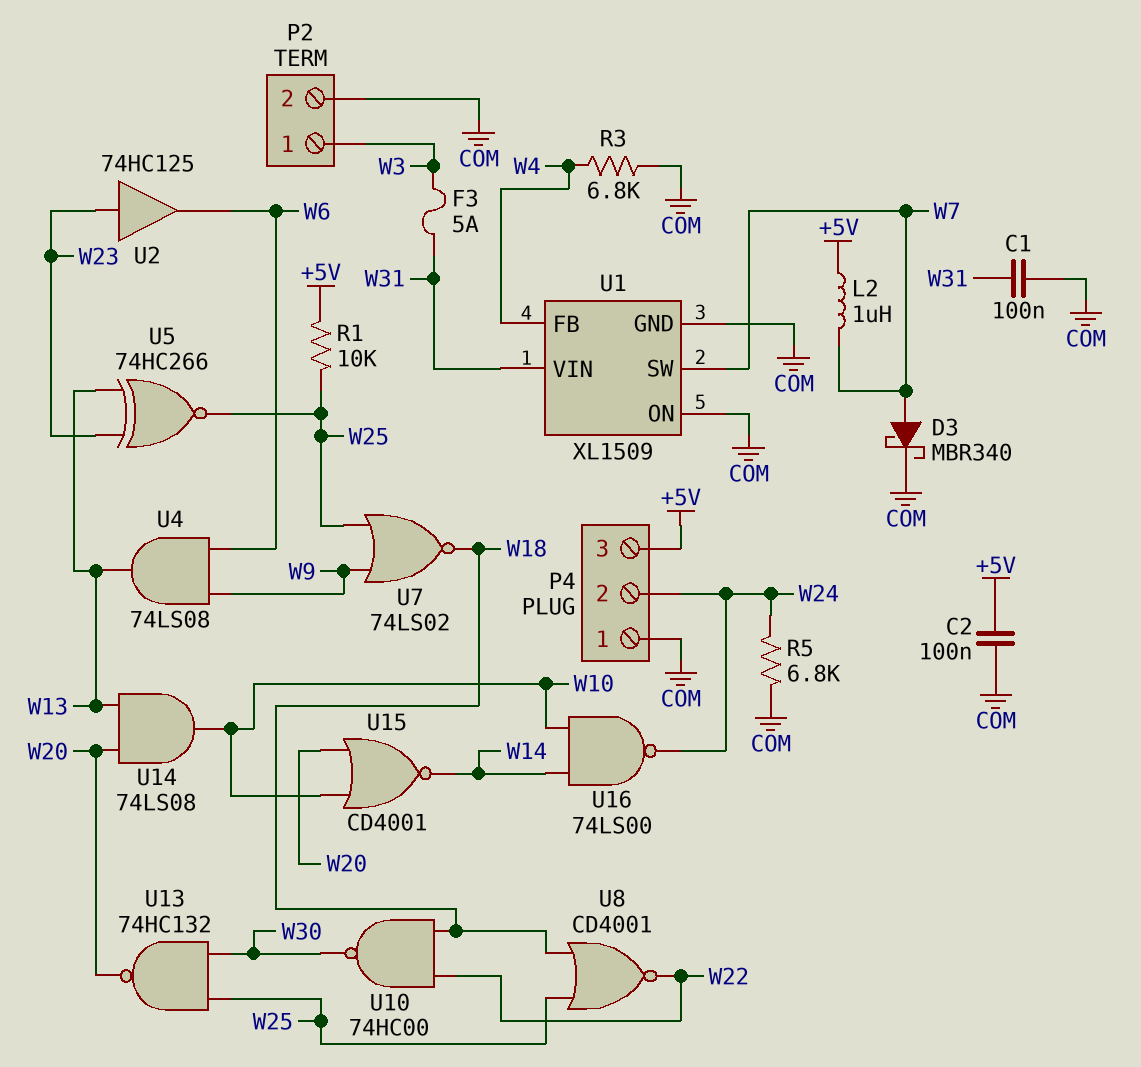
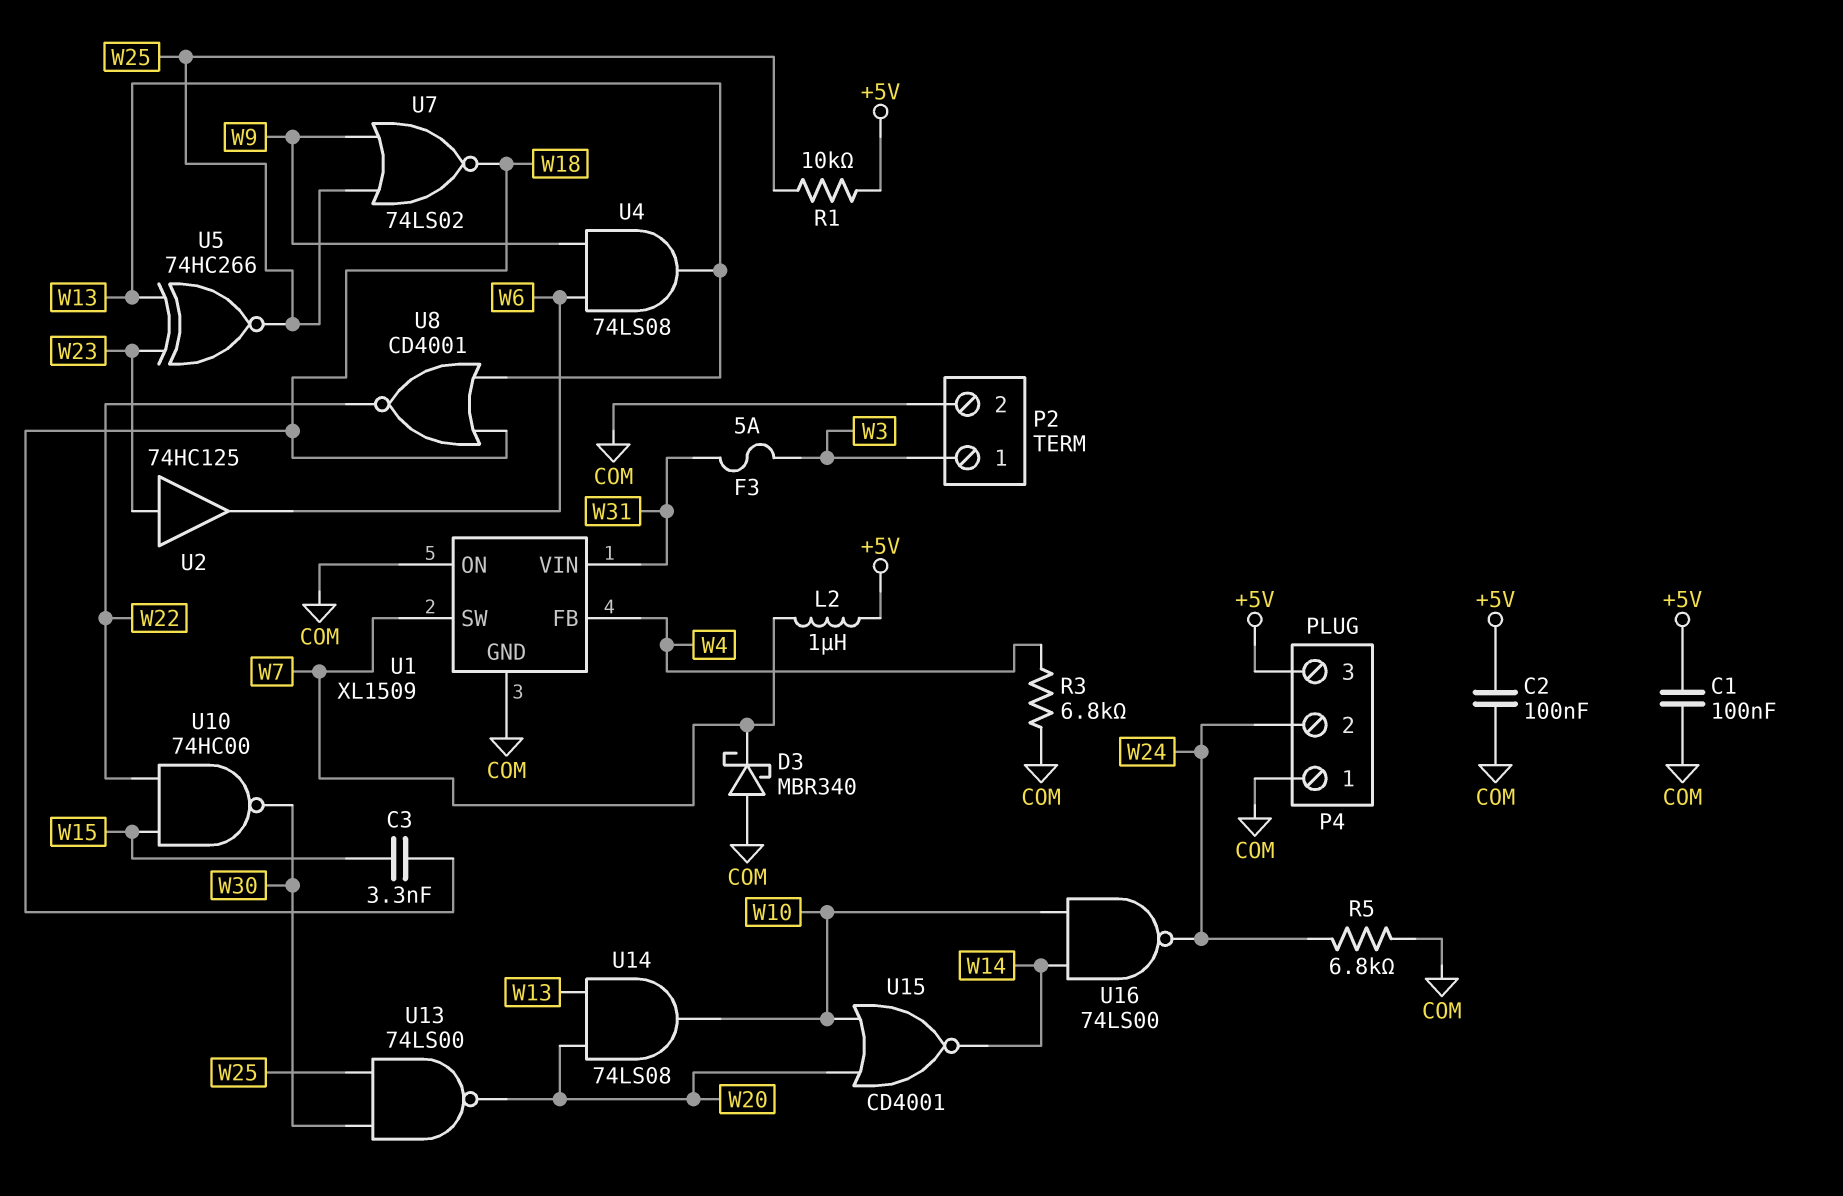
C1: 100nF (COM, W31) -> 100nF (+5V, COM)
C3: none -> 3.3nF (W15, W18)
D3: schottky MBR340 (A W7, K COM) -> schottky MBR340 (A COM, K W7)
U8: NOR CD4001 (in W18, in W25, out W22) -> NOR CD4001 (in W13, in W18, out W22)
U10: NAND 74HC00 (in W18, in W22, out W30) -> NAND 74HC00 (in W15, in W22, out W30)
U13: NAND 74HC132 (in W25, in W30, out W20) -> NAND 74LS00 (in W25, in W30, out W20)

